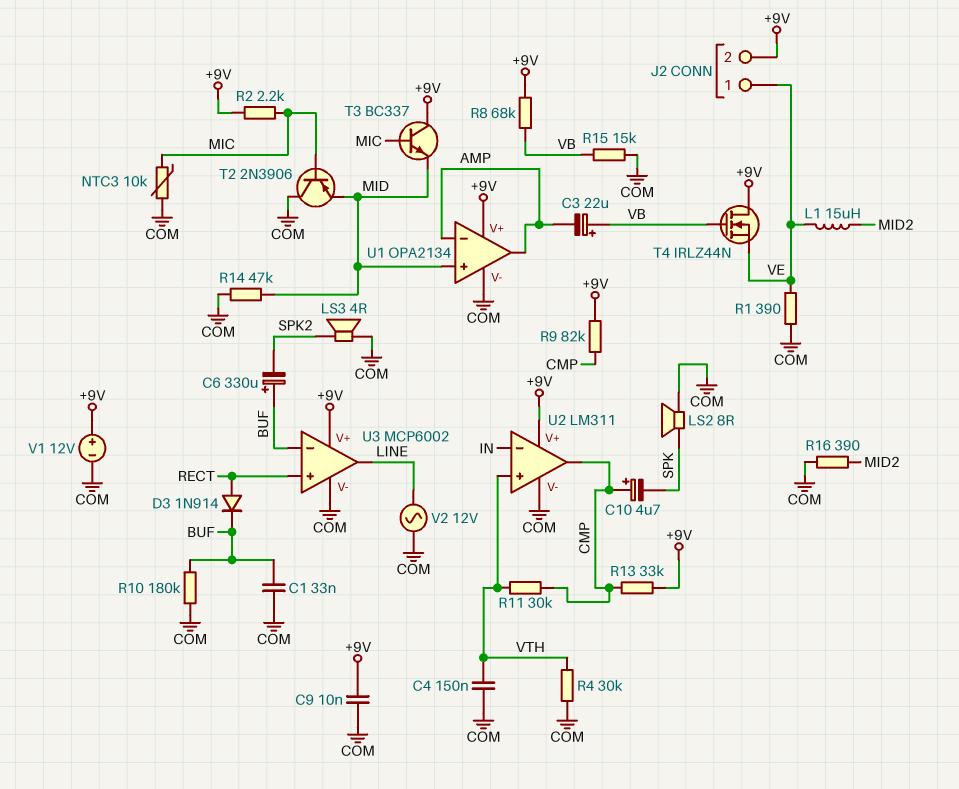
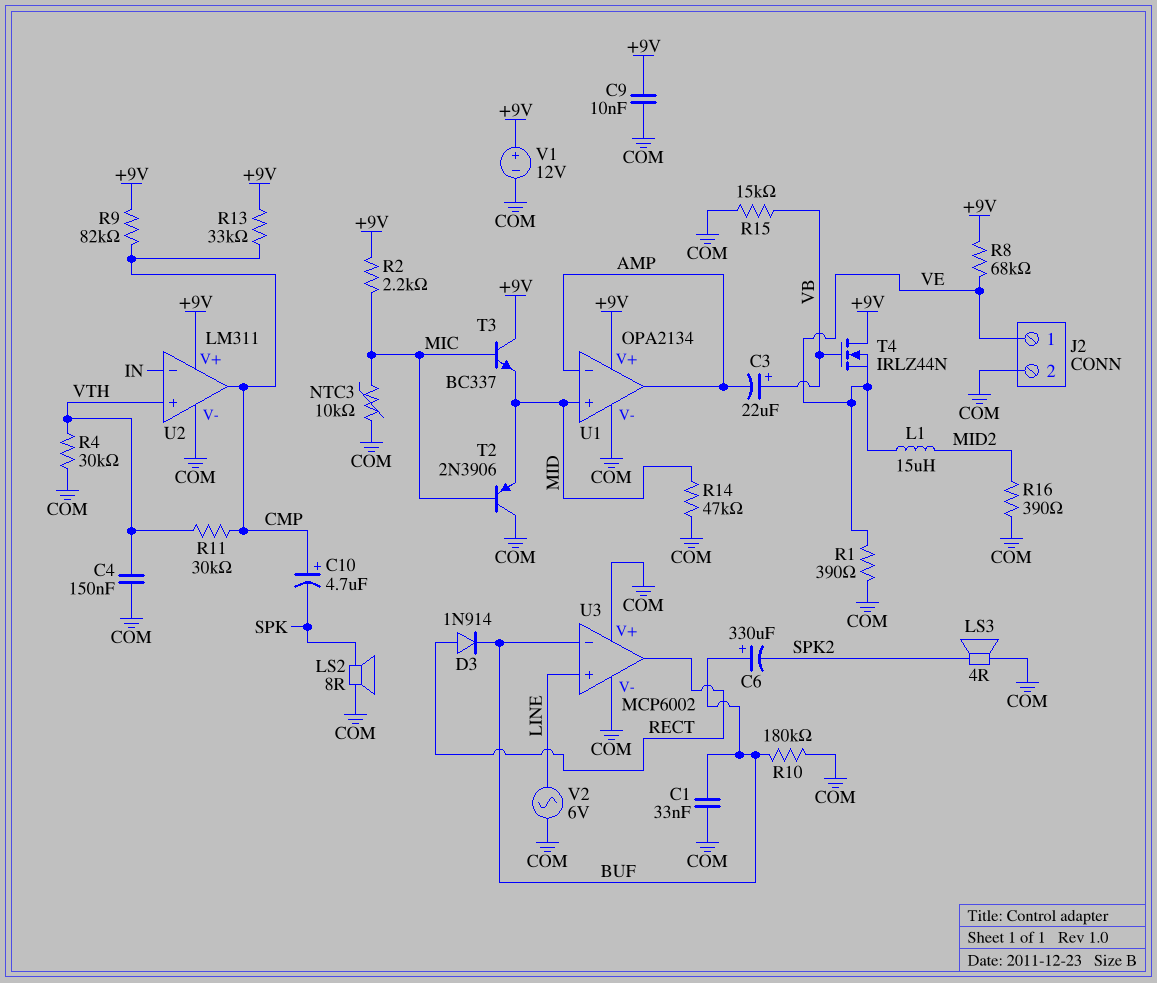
J2 pin 2: +9V -> COM
R8: 68k (+9V, VB) -> 68k (+9V, VE)
U3 pin V+: +9V -> COM
U3 pin in+: RECT -> LINE
U3 pin out: LINE -> RECT
V2: AC 12V (COM, LINE) -> AC 6V (COM, LINE)

